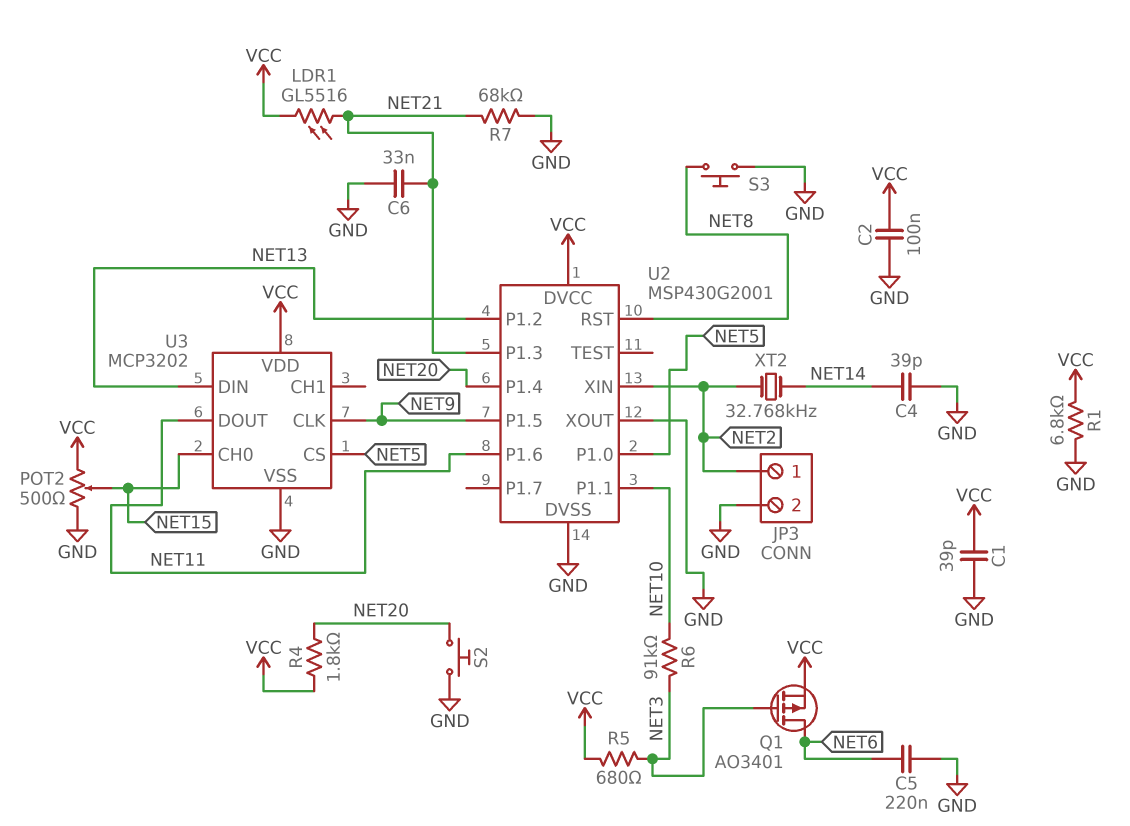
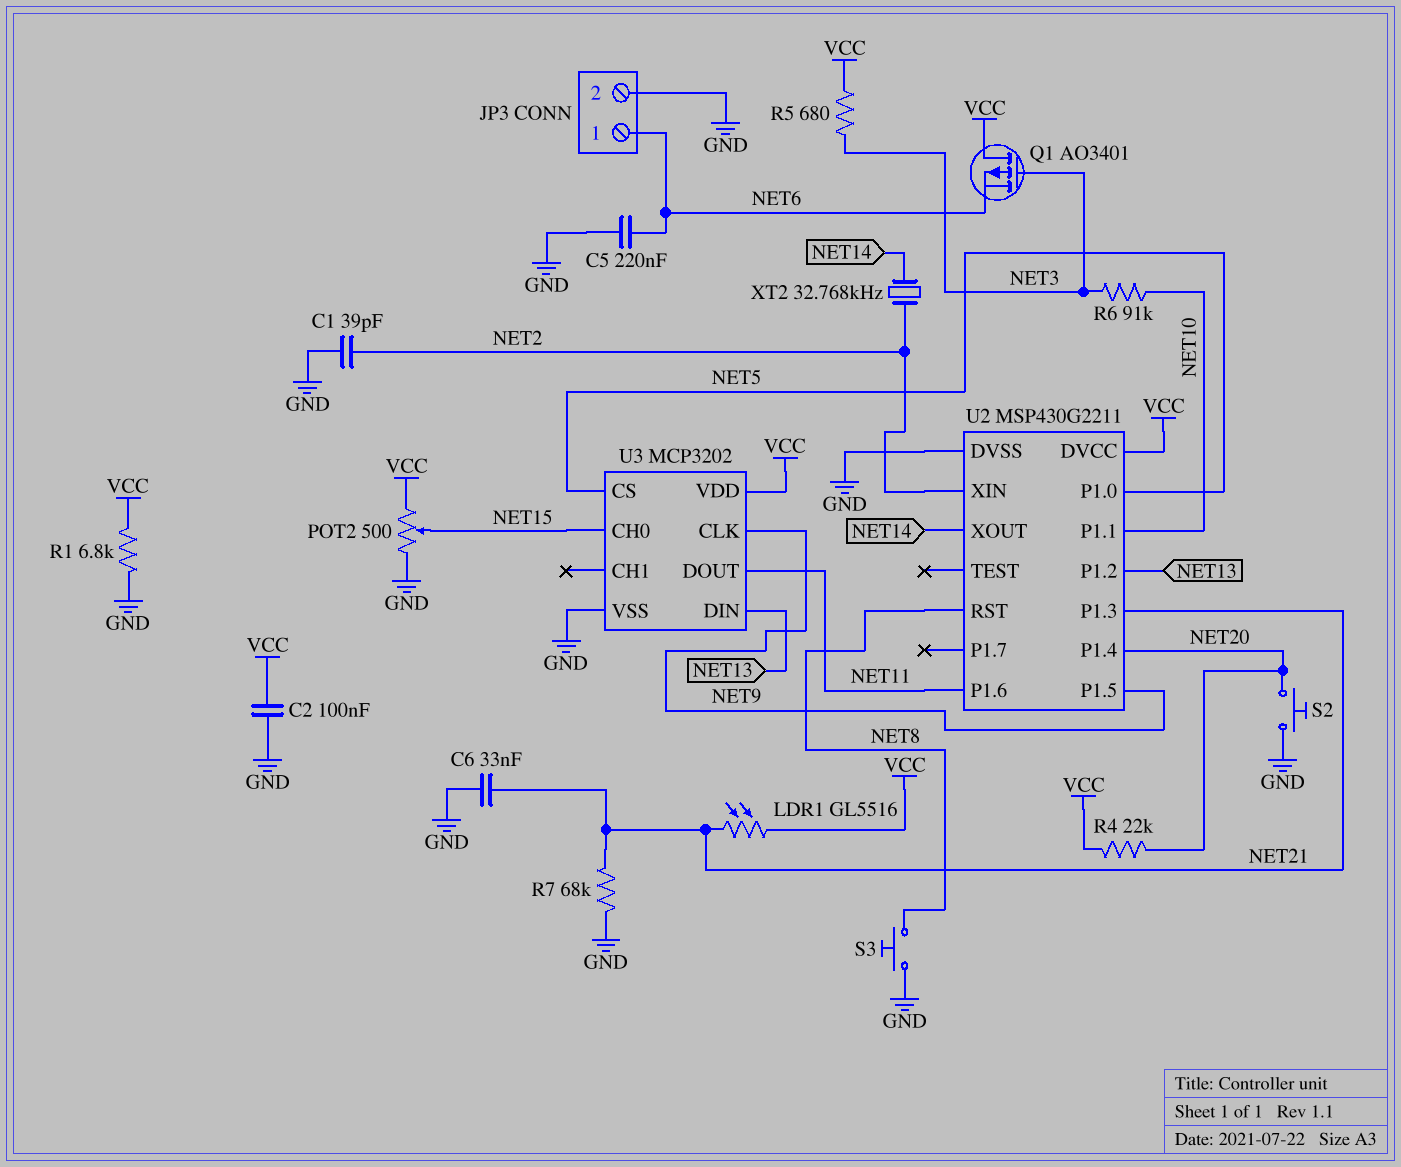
C1: 39pF (GND, VCC) -> 39pF (GND, NET2)
C4: 39pF (GND, NET14) -> none
JP3 pin 1: NET2 -> NET6
Q1: PMOS AO3401 (G NET3, D NET6, S VCC) -> PMOS AO3401 (G NET3, D VCC, S NET6)
R4: 1.8k (NET20, VCC) -> 22k (NET20, VCC)
U2: MSP430G2001 -> MSP430G2211
U2 pin XOUT: GND -> NET14

